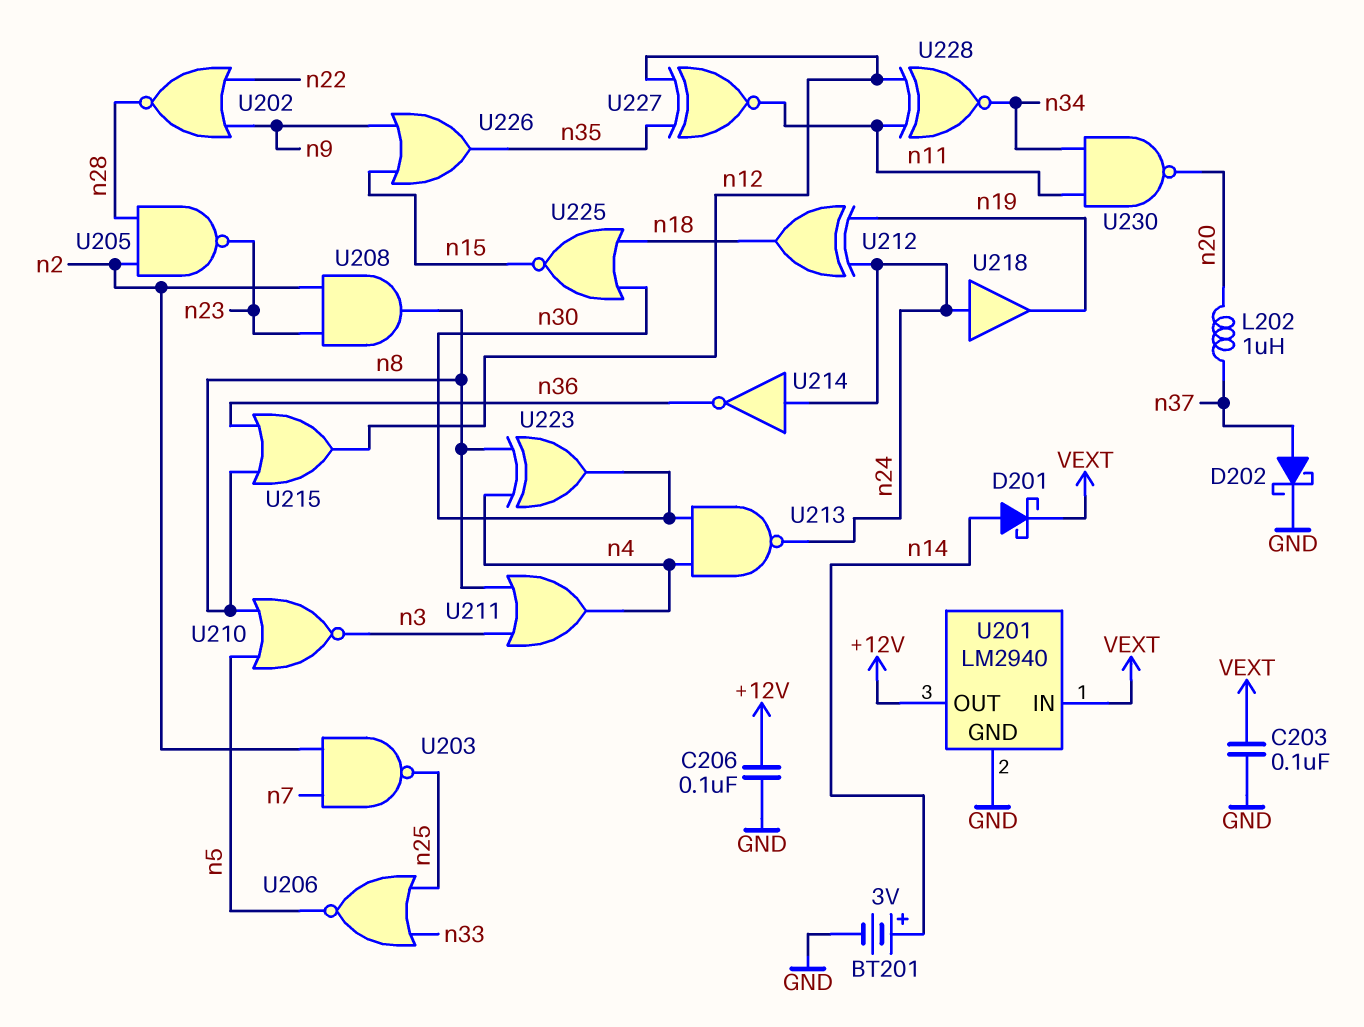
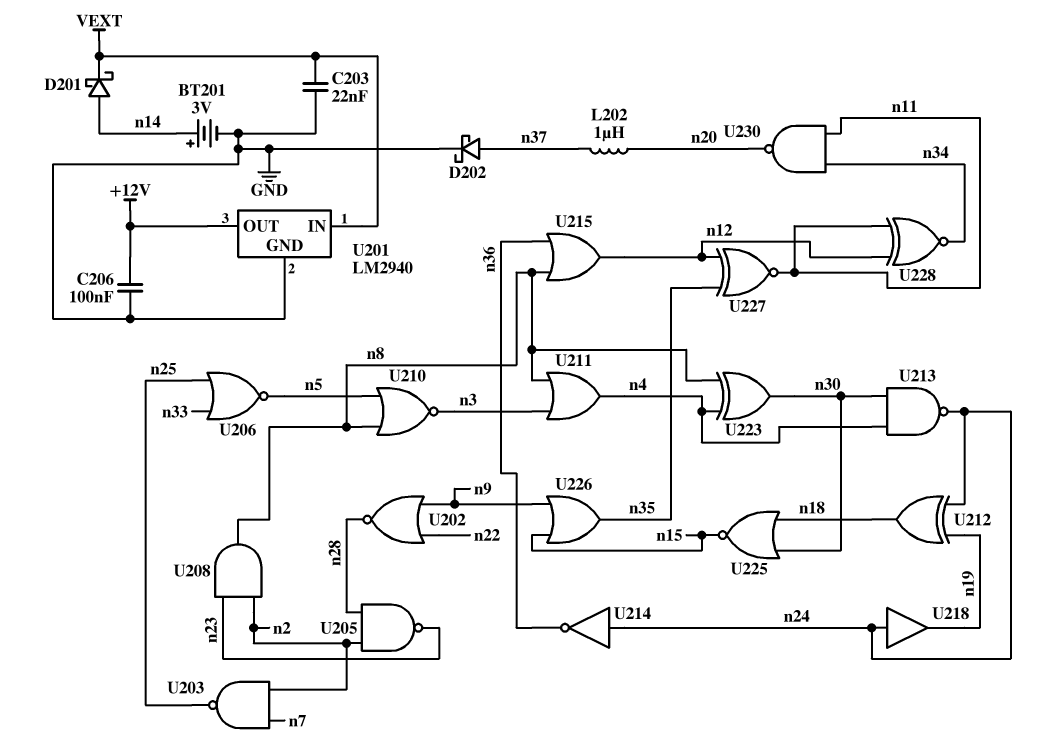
C203: 100nF (GND, VEXT) -> 22nF (GND, VEXT)

